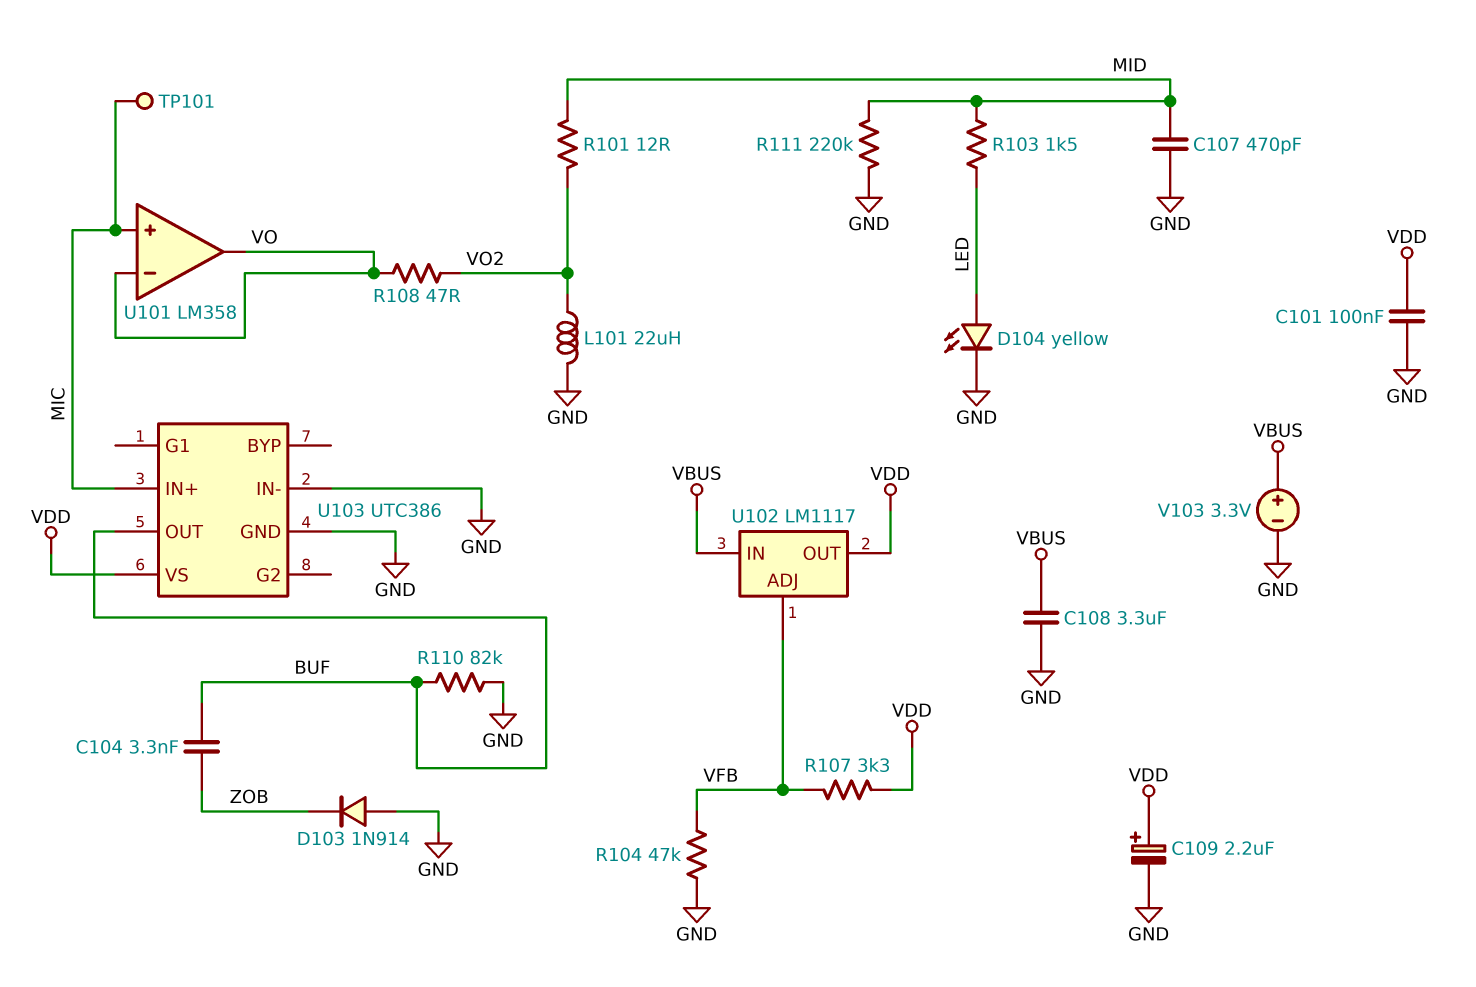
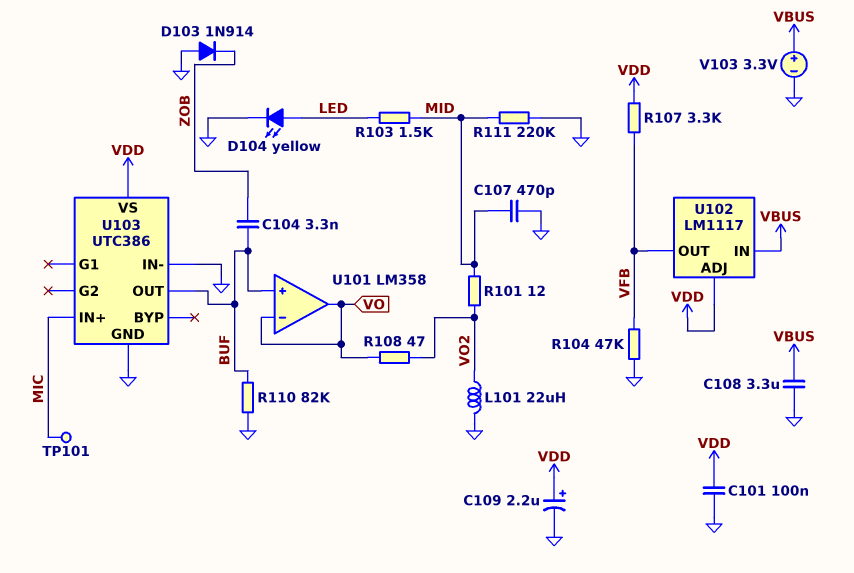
U101 pin in+: MIC -> BUF
U102 pin ADJ: VFB -> VDD
U102 pin OUT: VDD -> VFB

